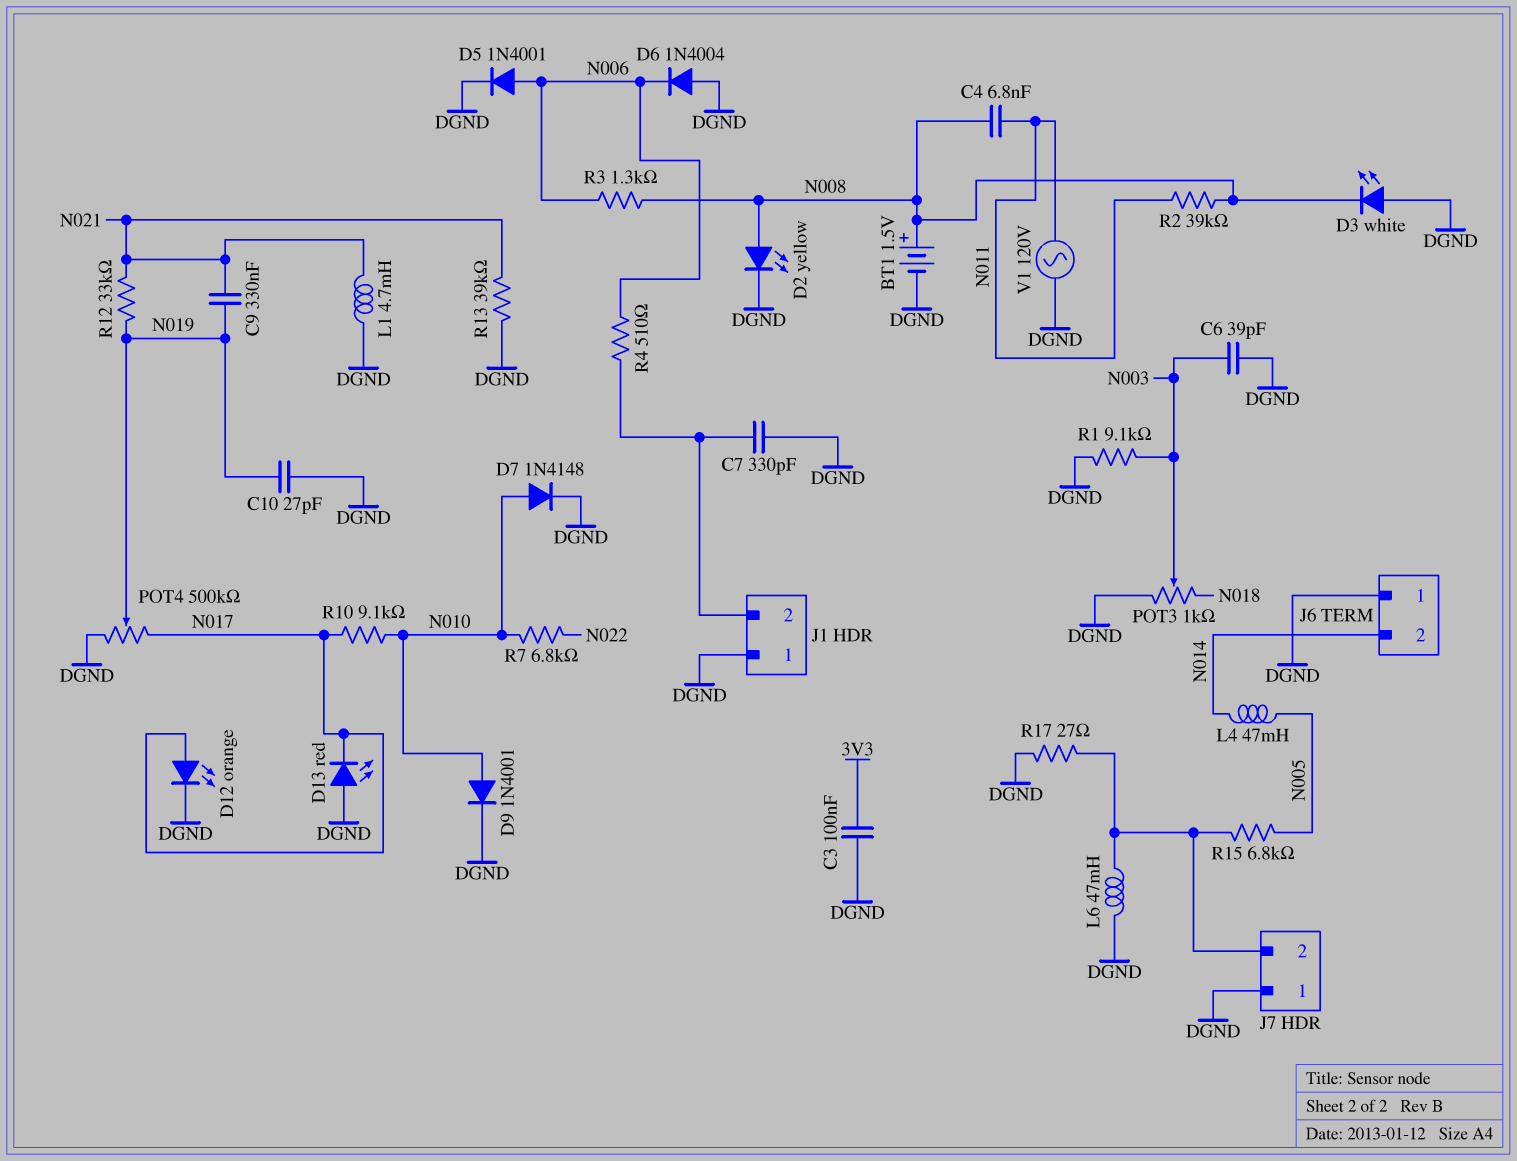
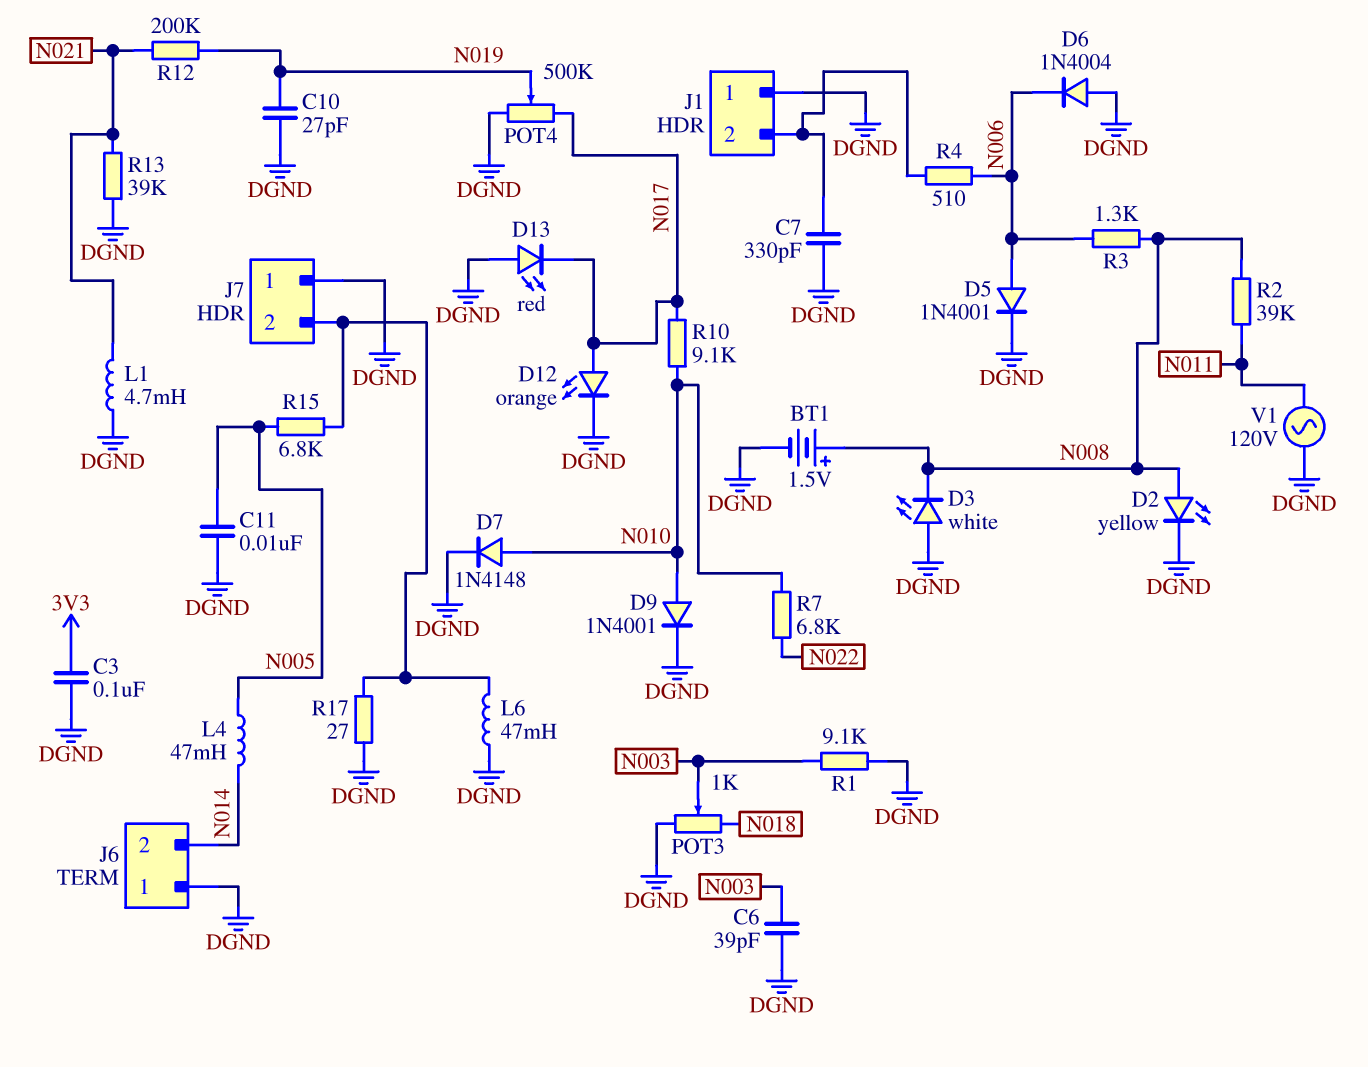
C4: 6.8nF (N008, N011) -> none
C9: 330nF (N019, N021) -> none
C11: none -> 10nF (DGND, N005)
R12: 33k (N019, N021) -> 200k (N019, N021)

